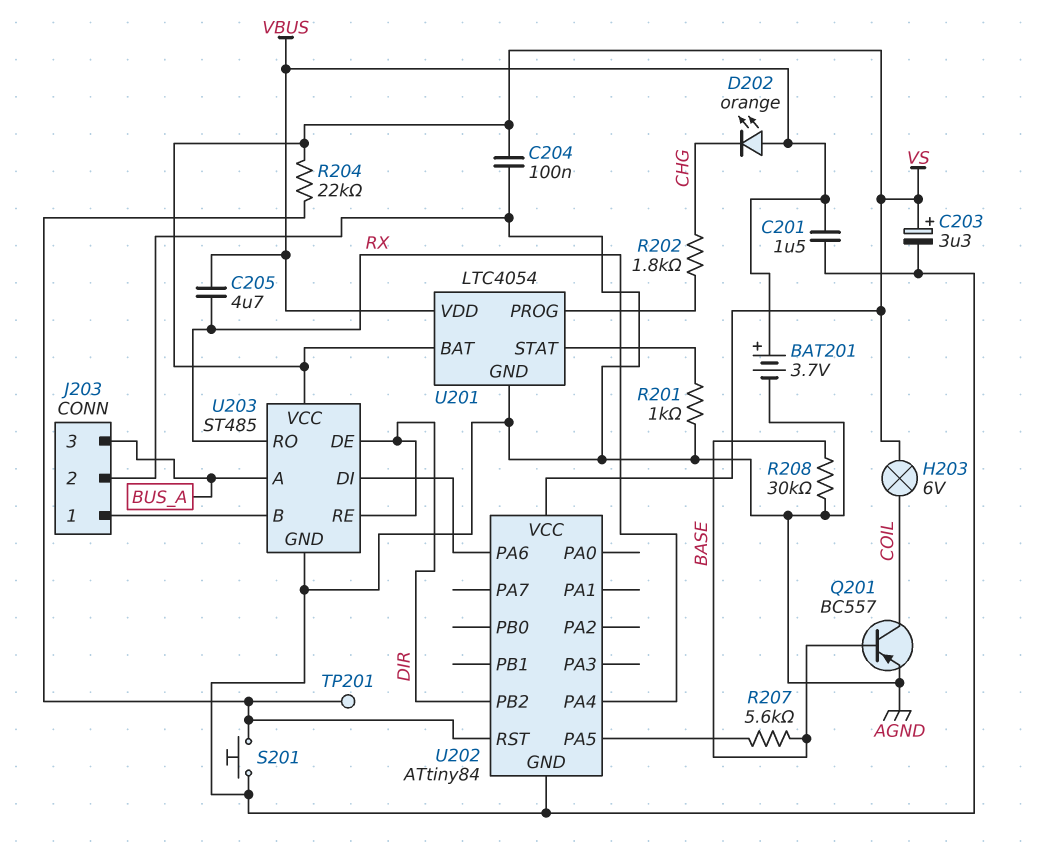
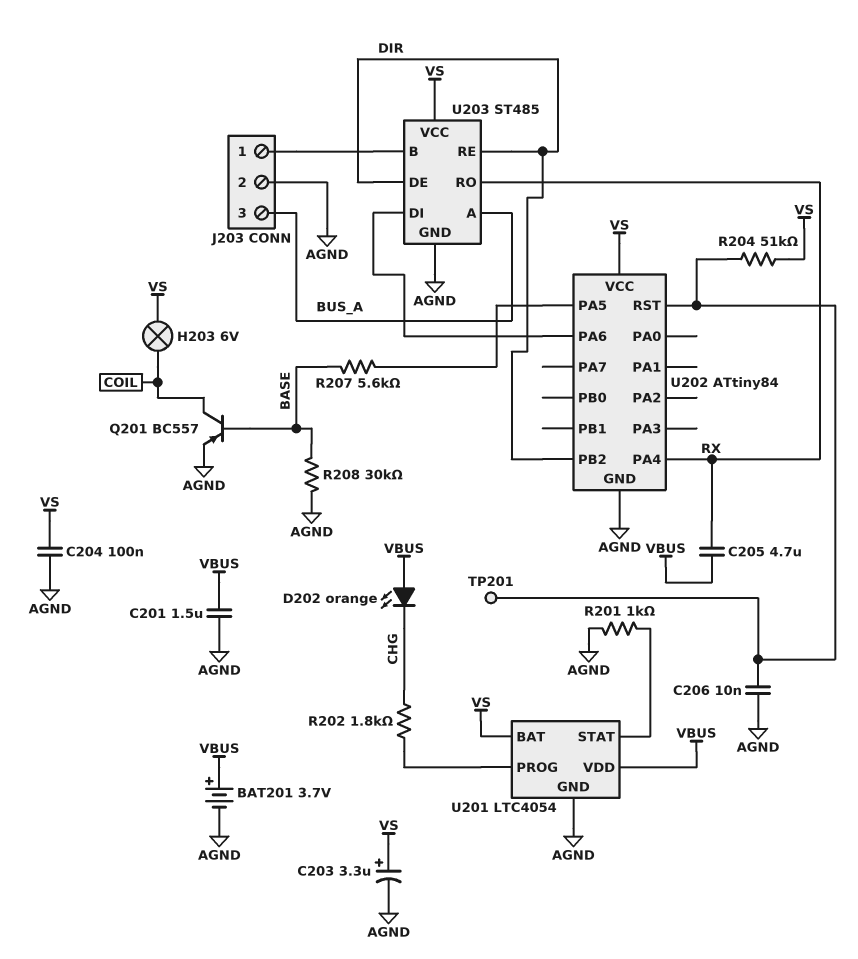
C206: none -> 10nF (AGND, U202/RST)
R204: 22k (U202/RST, VS) -> 51k (U202/RST, VS)
S201: button (AGND, U202/RST) -> none

